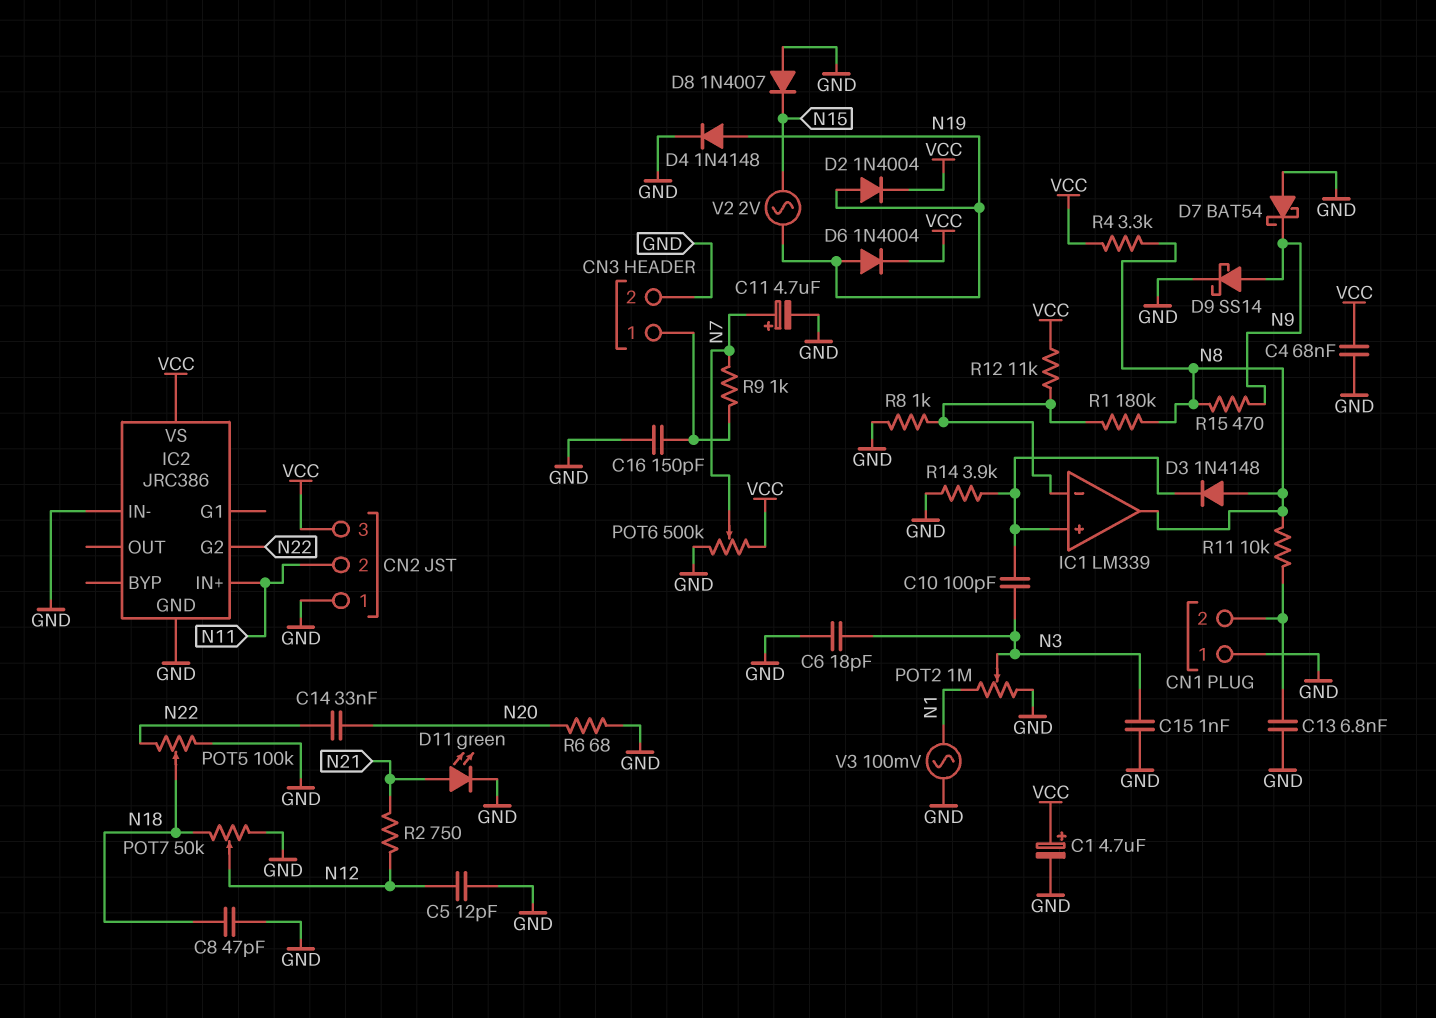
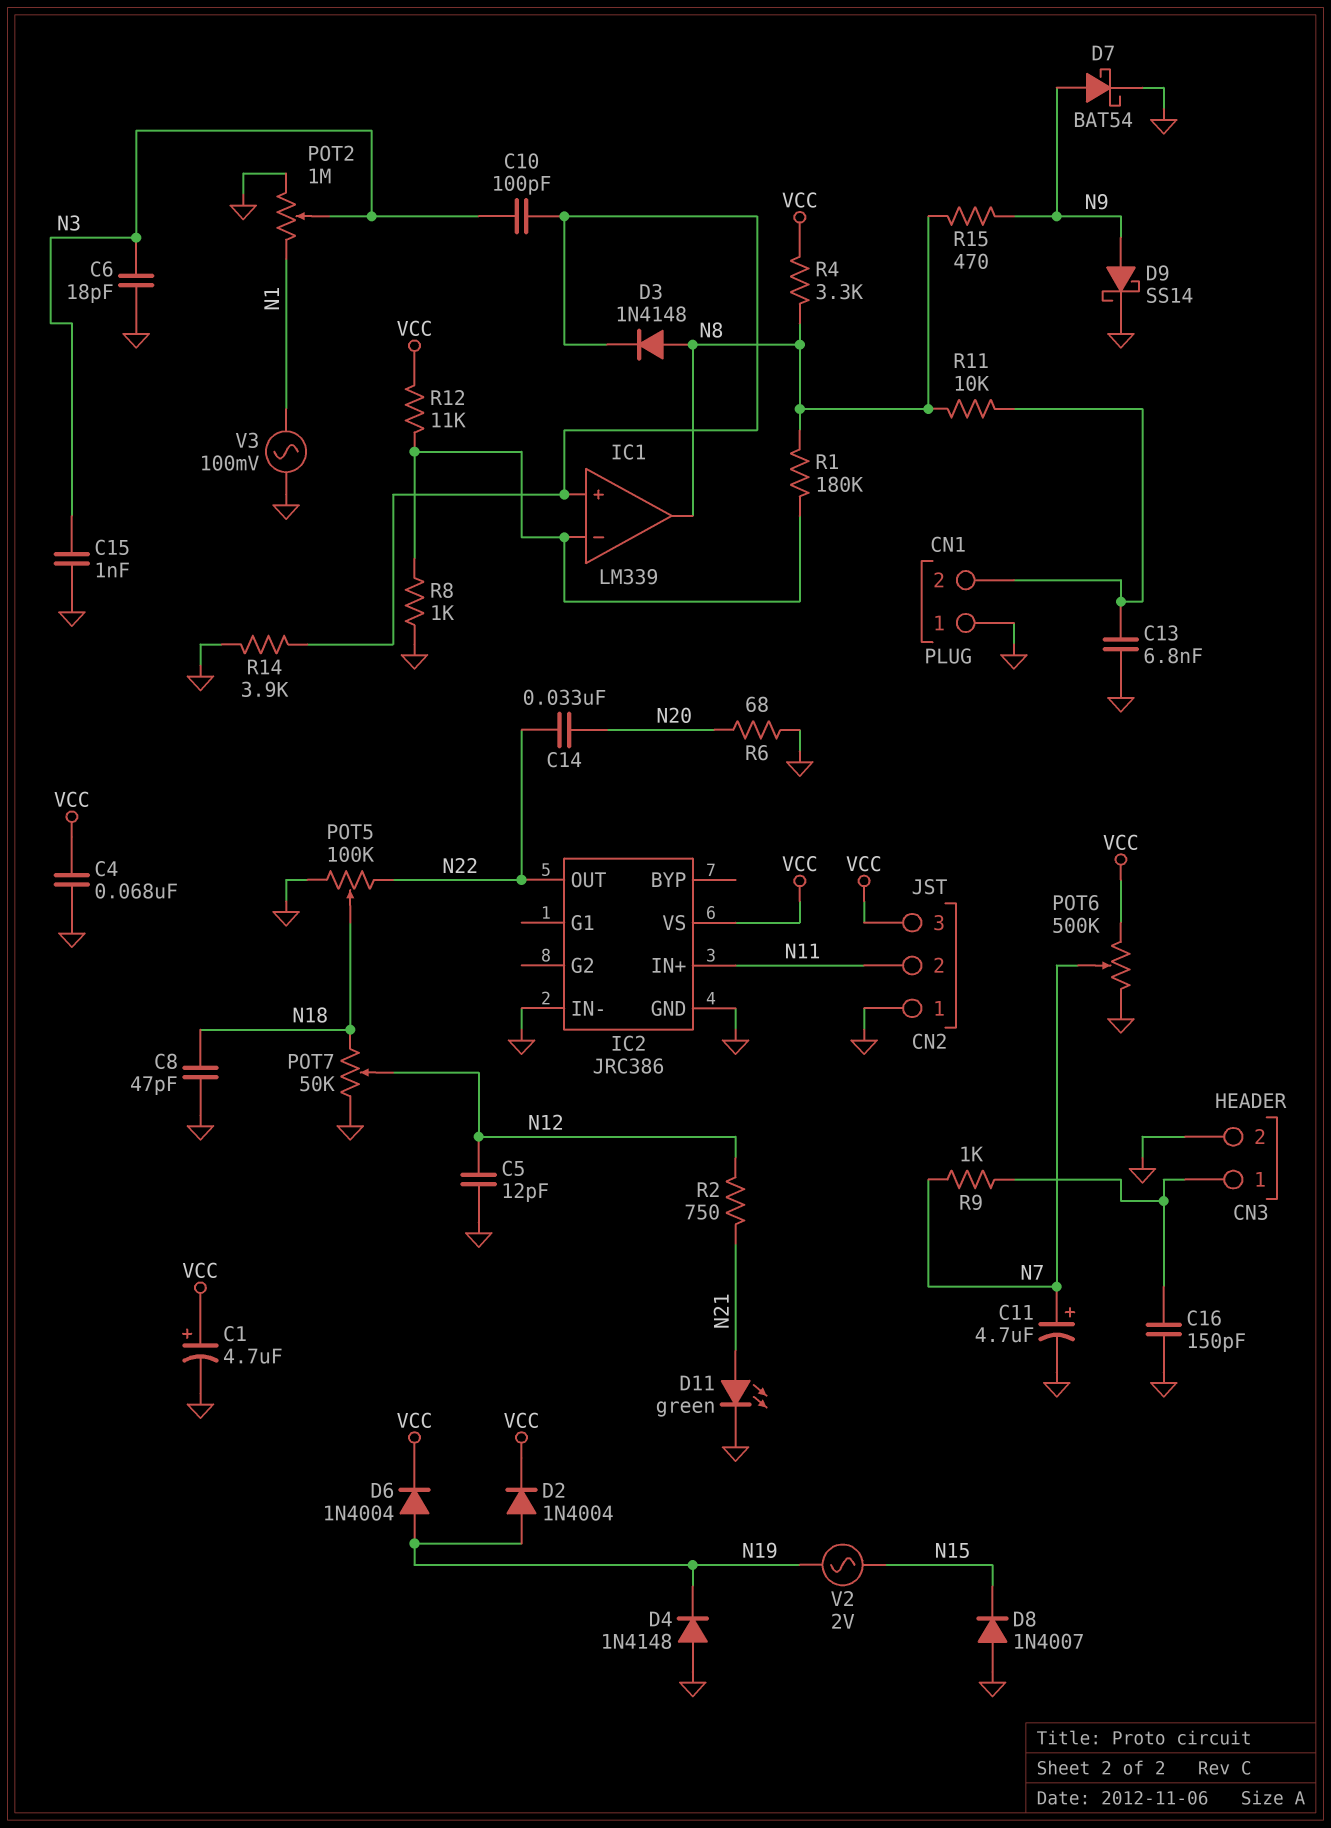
D4: diode 1N4148 (A N19, K GND) -> diode 1N4148 (A GND, K N19)
D7: schottky BAT54 (A GND, K N9) -> schottky BAT54 (A N9, K GND)
IC2 pin G2: N22 -> none
IC2 pin OUT: none -> N22

